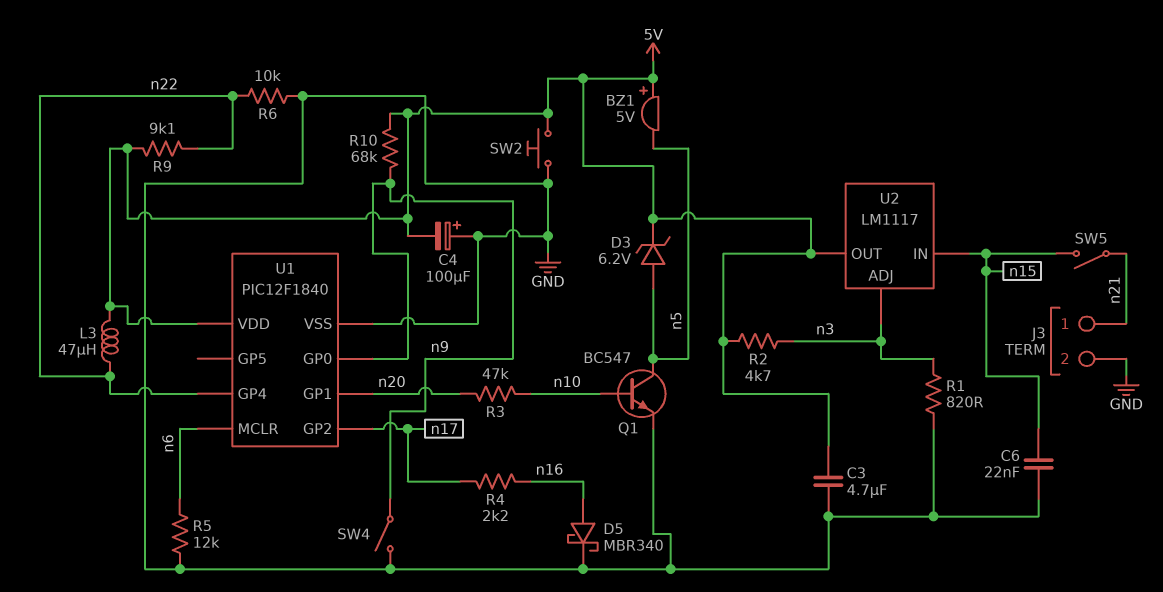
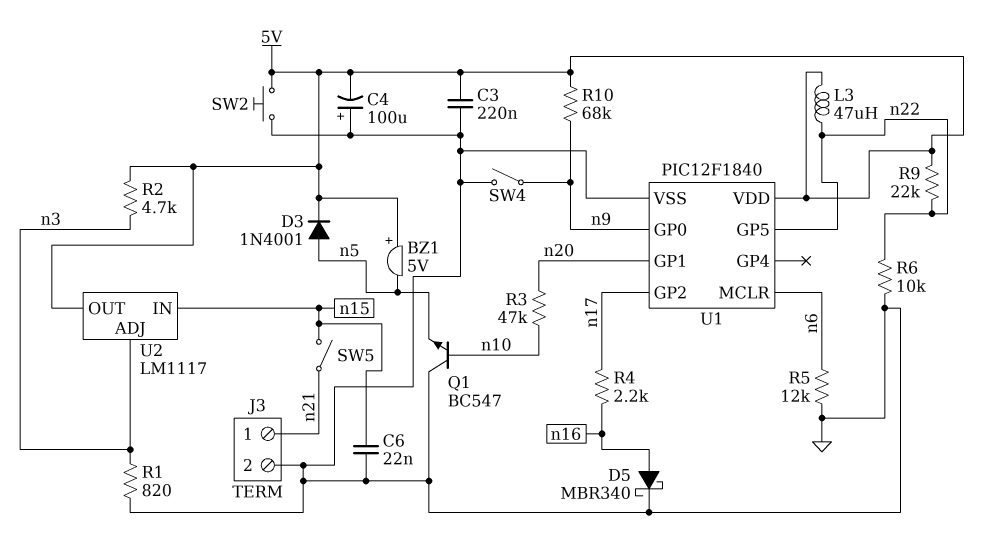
C3: 4.7uF (5V, GND) -> 220nF (5V, GND)
D3: zener 6.2V (A n5, K 5V) -> diode 1N4001 (A n5, K 5V)
Q1: NPN BC547 (B n10, C n5, E GND) -> NPN BC547 (B n10, C GND, E n5)
R9: 9.1k (5V, n22) -> 22k (5V, n22)
U1 pin GP4: n22 -> none
U1 pin GP5: none -> n22

